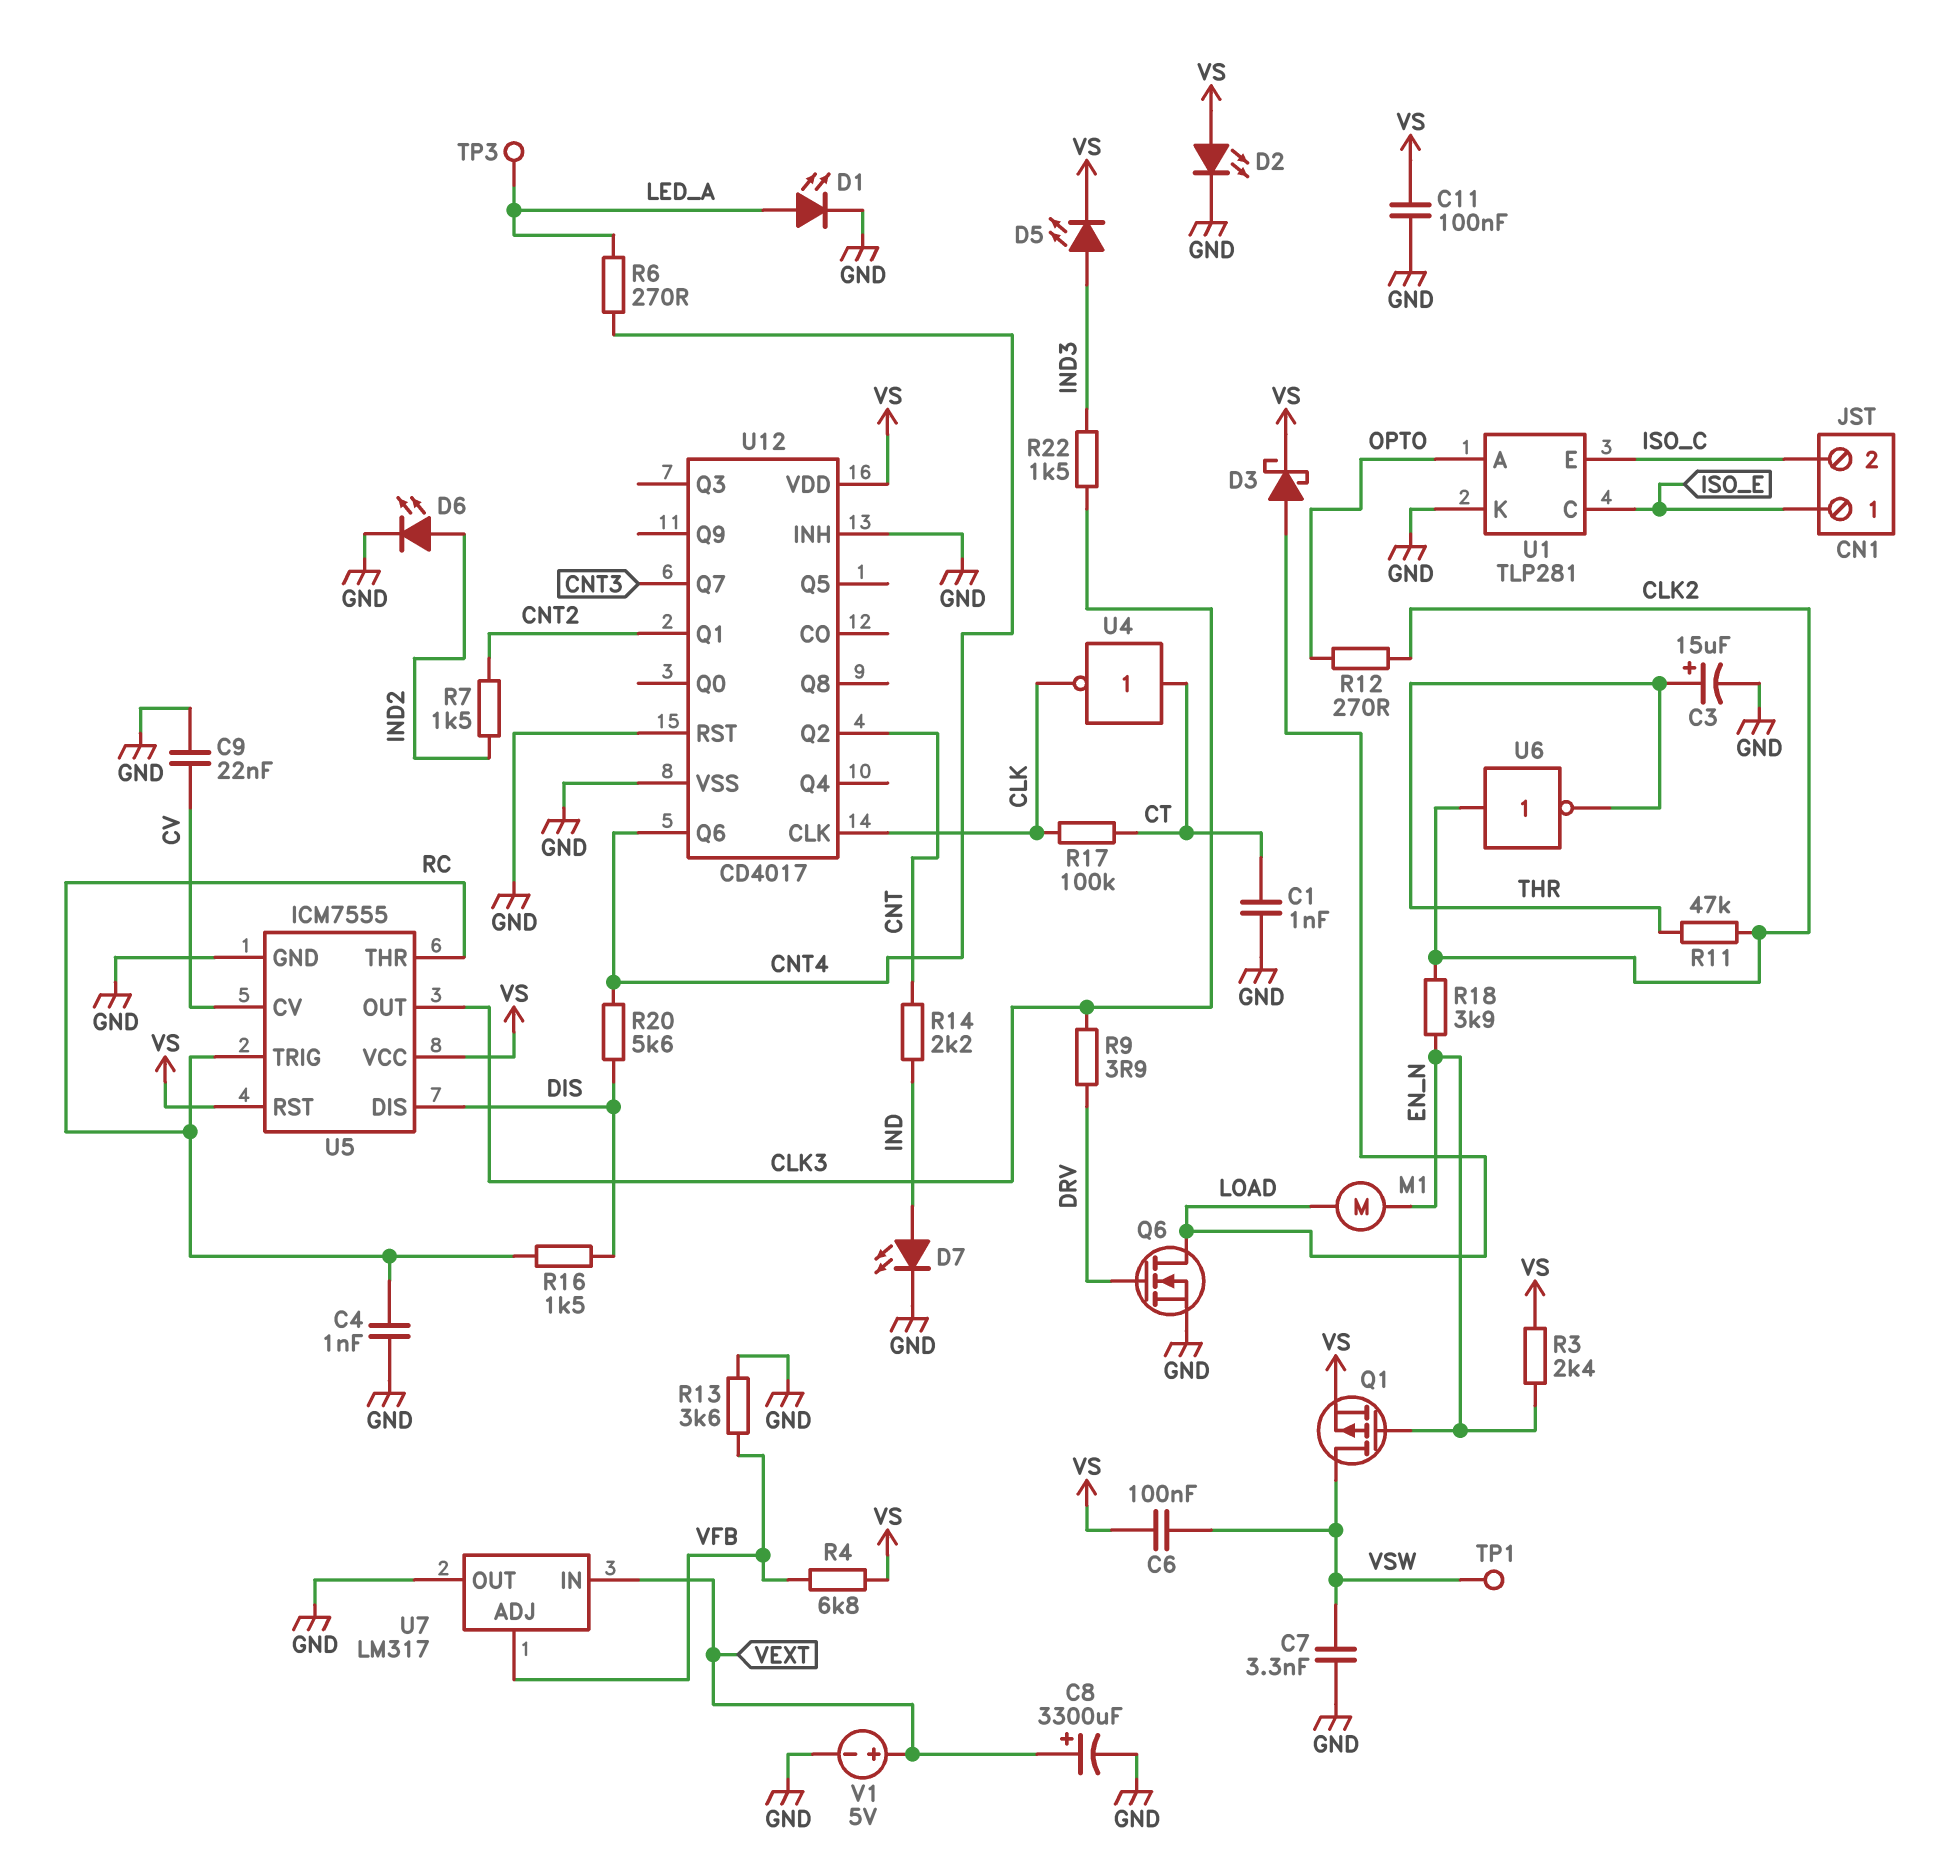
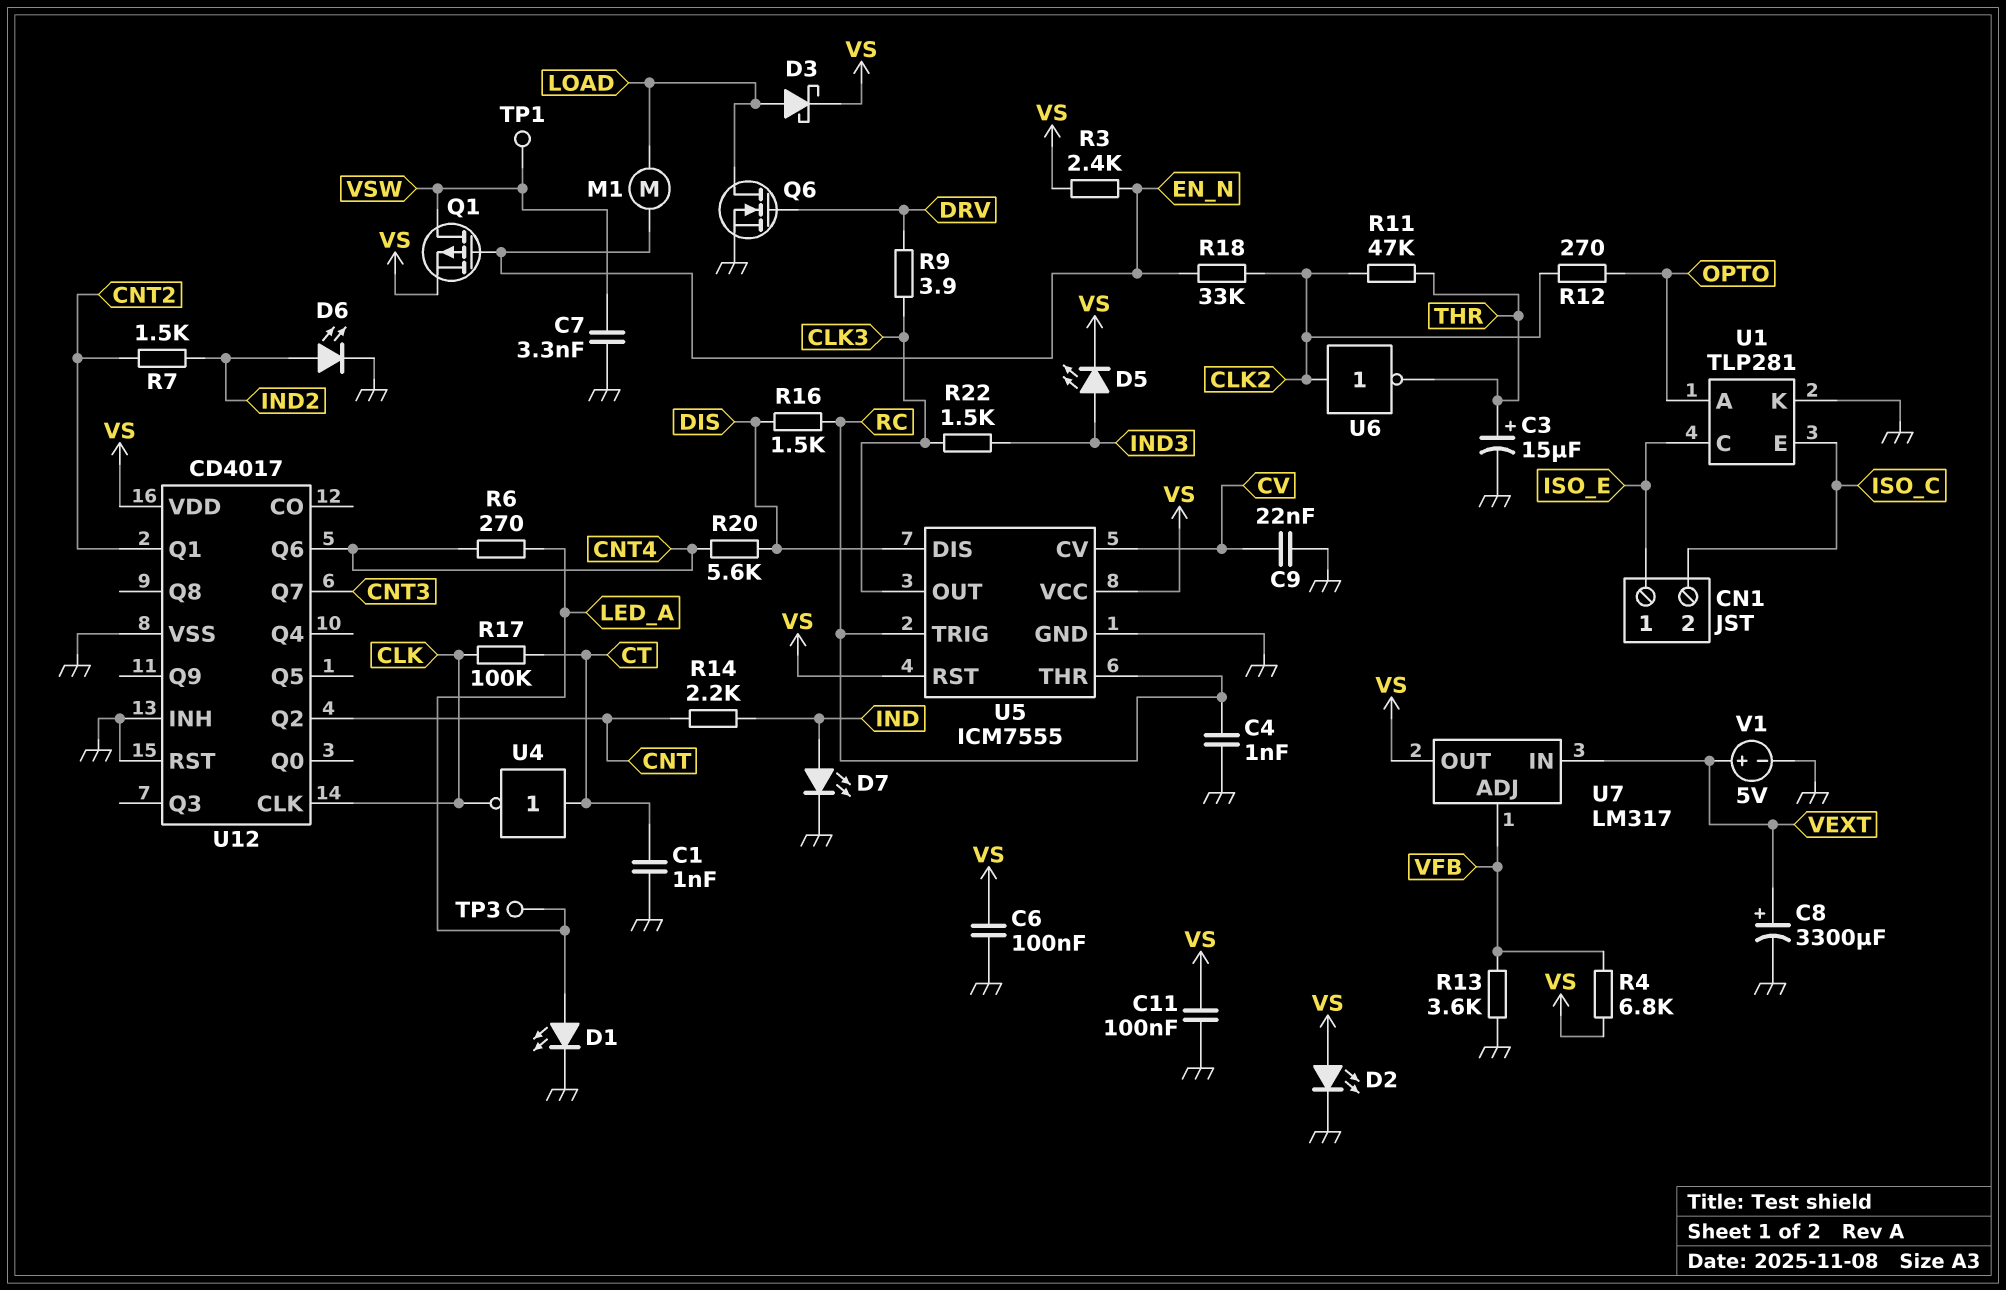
C6: 100nF (VS, VSW) -> 100nF (GND, VS)
R18: 3.9k (CLK2, EN_N) -> 33k (CLK2, EN_N)
U7 pin OUT: GND -> VS

